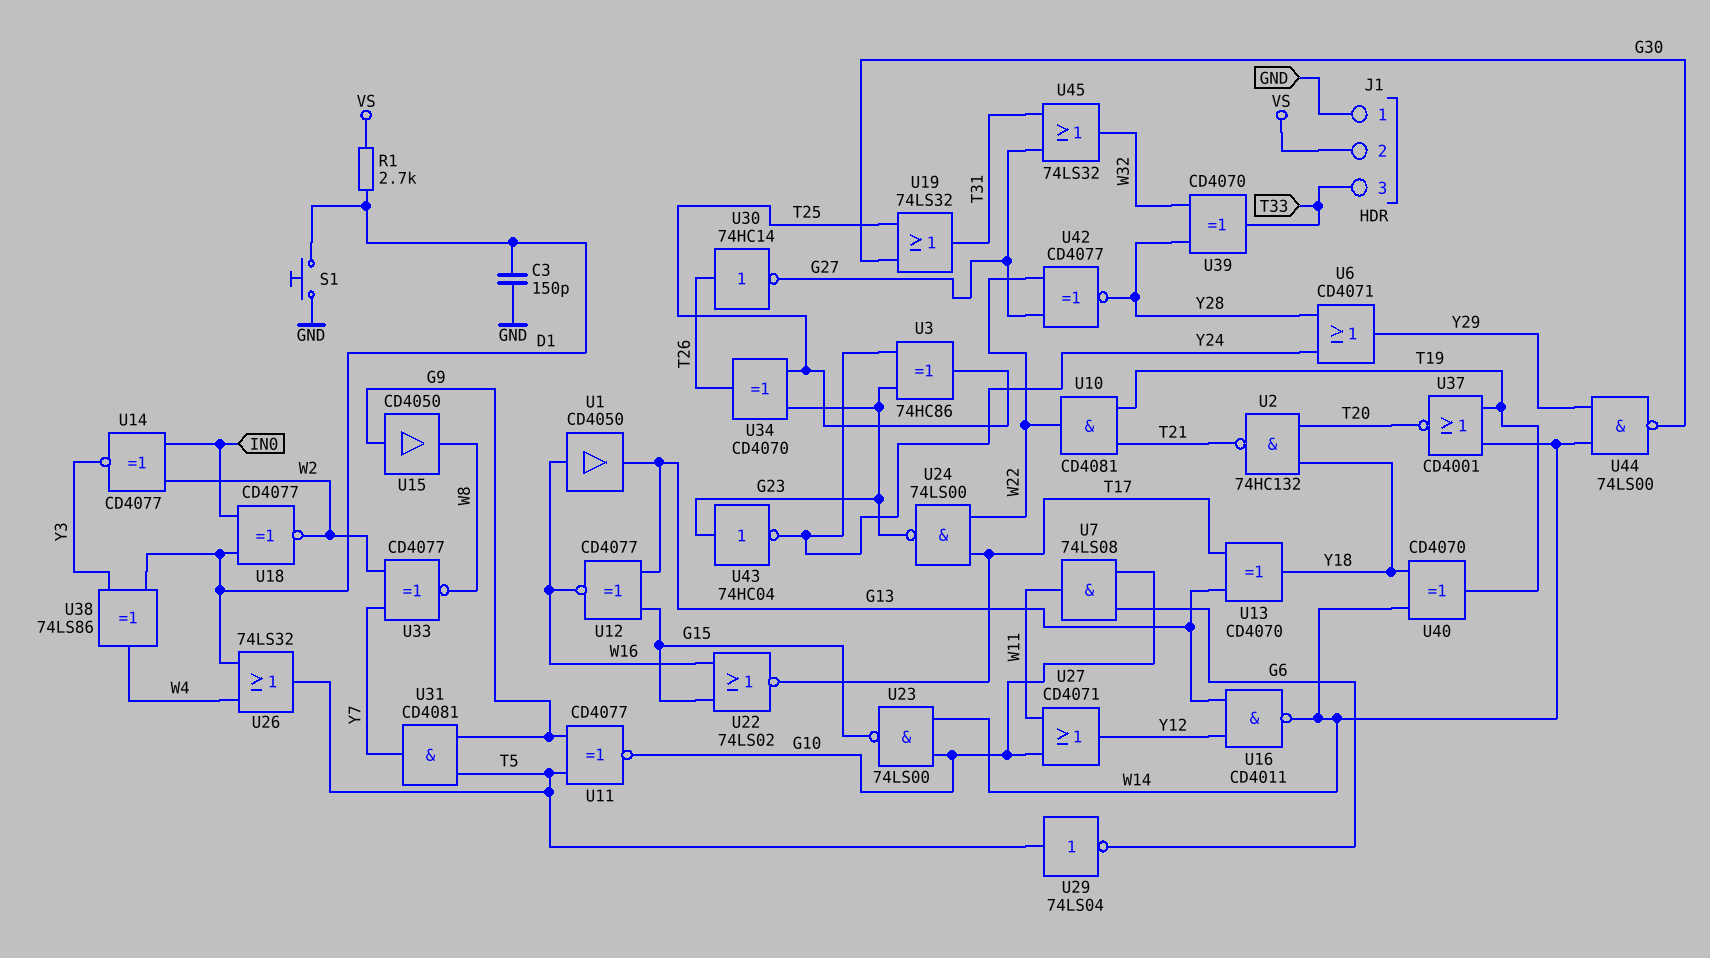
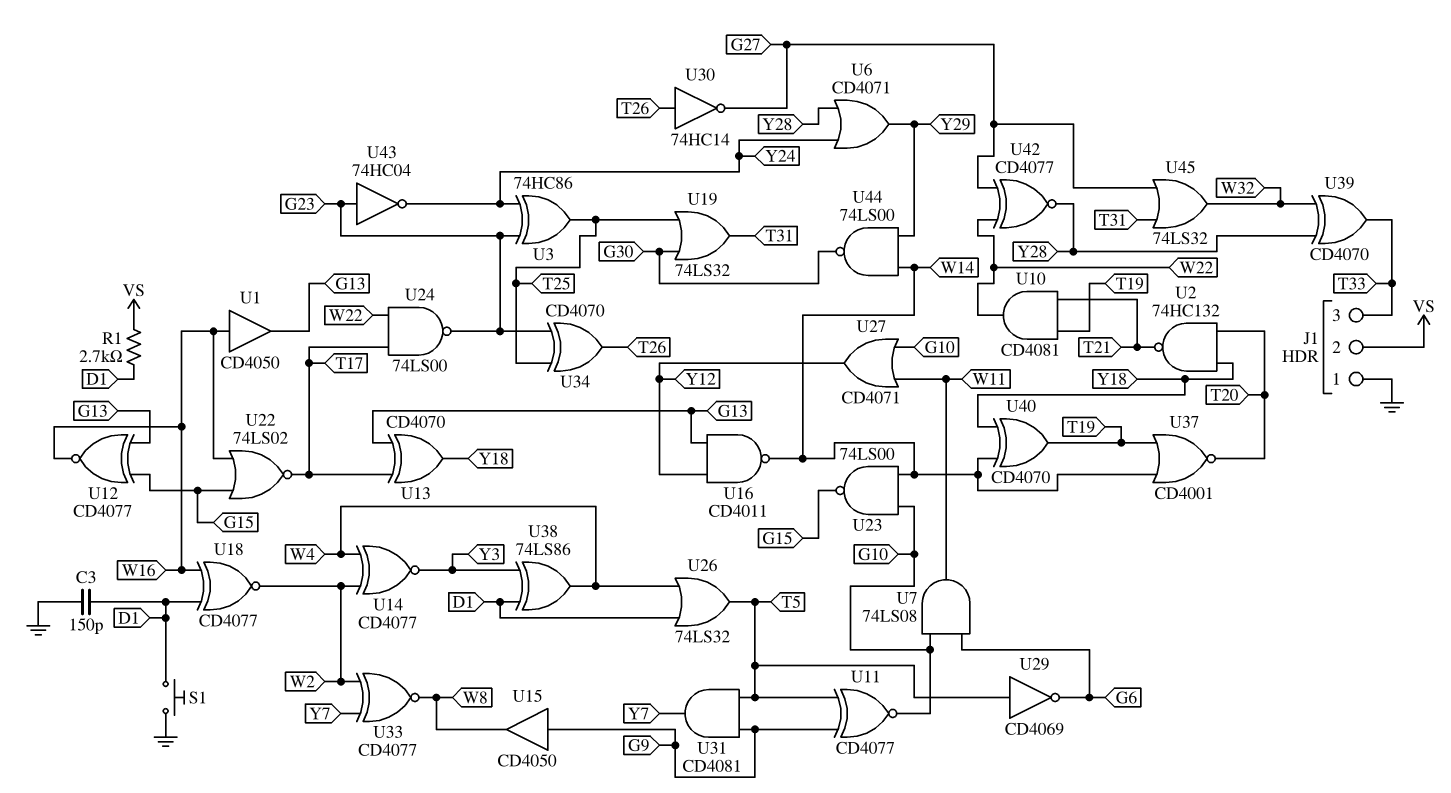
U14: XNOR CD4077 (in IN0, in W2, out Y3) -> XNOR CD4077 (in W2, in W4, out Y3)
U18: XNOR CD4077 (in D1, in IN0, out W2) -> XNOR CD4077 (in D1, in W16, out W2)
U29: NOT 74LS04 (in T5, out G6) -> NOT CD4069 (in T5, out G6)

